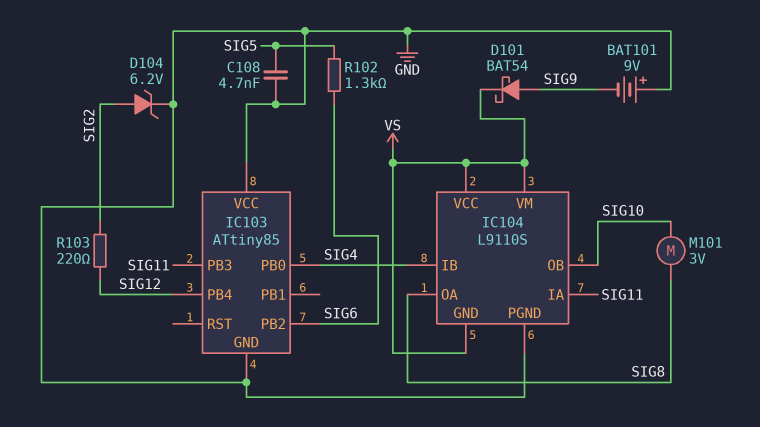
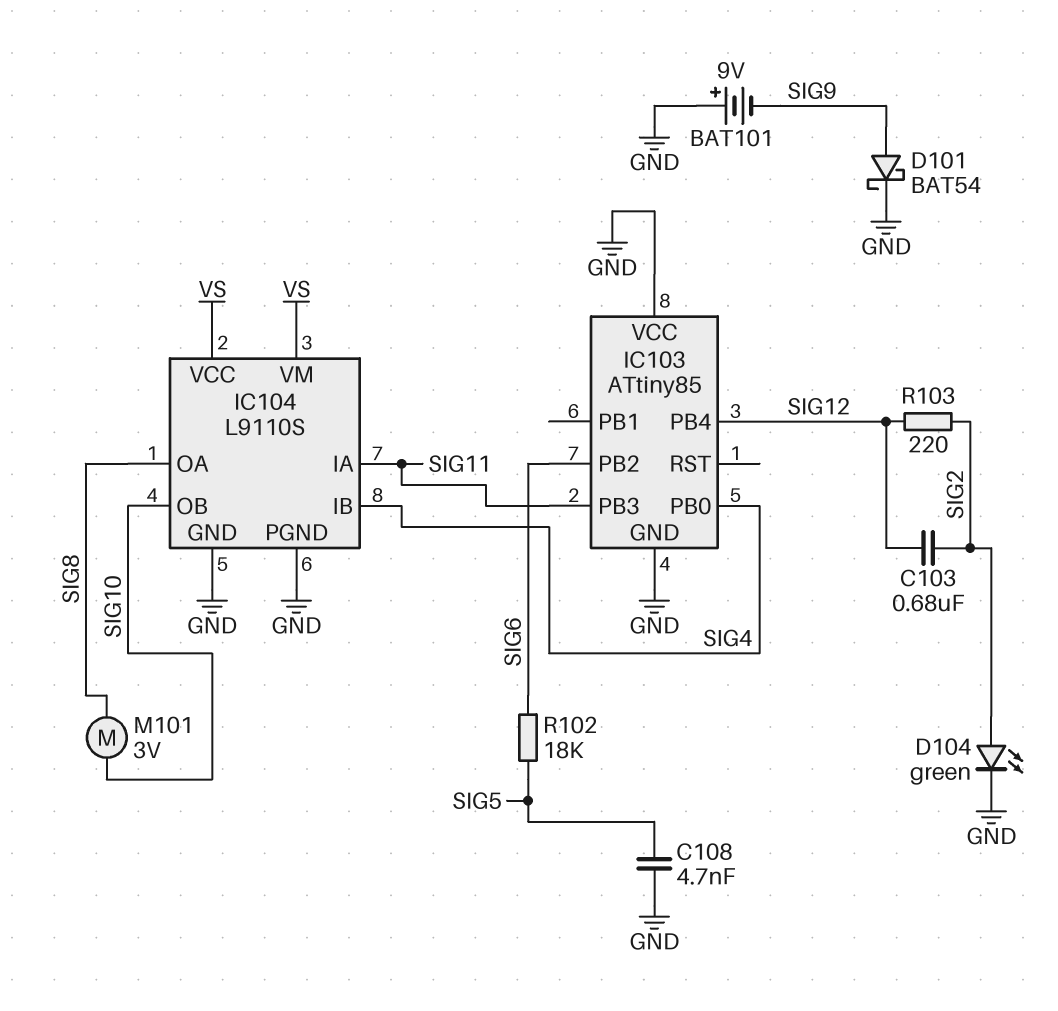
C103: none -> 680nF (SIG2, SIG12)
D101: schottky BAT54 (A SIG9, K VS) -> schottky BAT54 (A SIG9, K GND)
D104: zener 6.2V (A SIG2, K GND) -> LED green (A SIG2, K GND)
IC104 pin GND: VS -> GND
R102: 1.3k (SIG5, SIG6) -> 18k (SIG5, SIG6)

